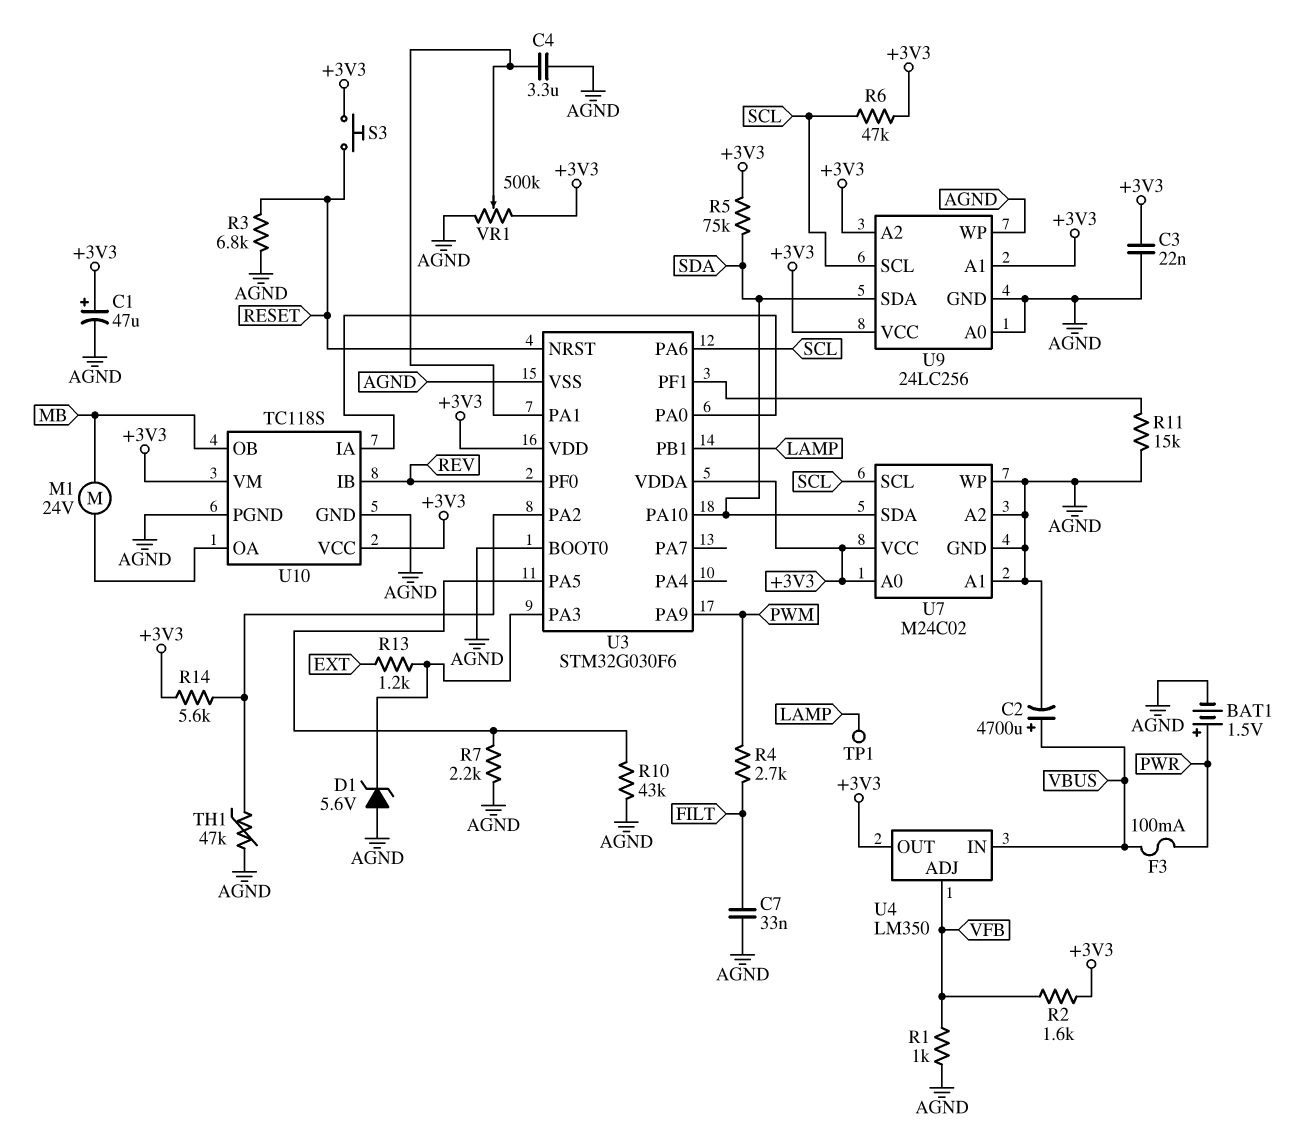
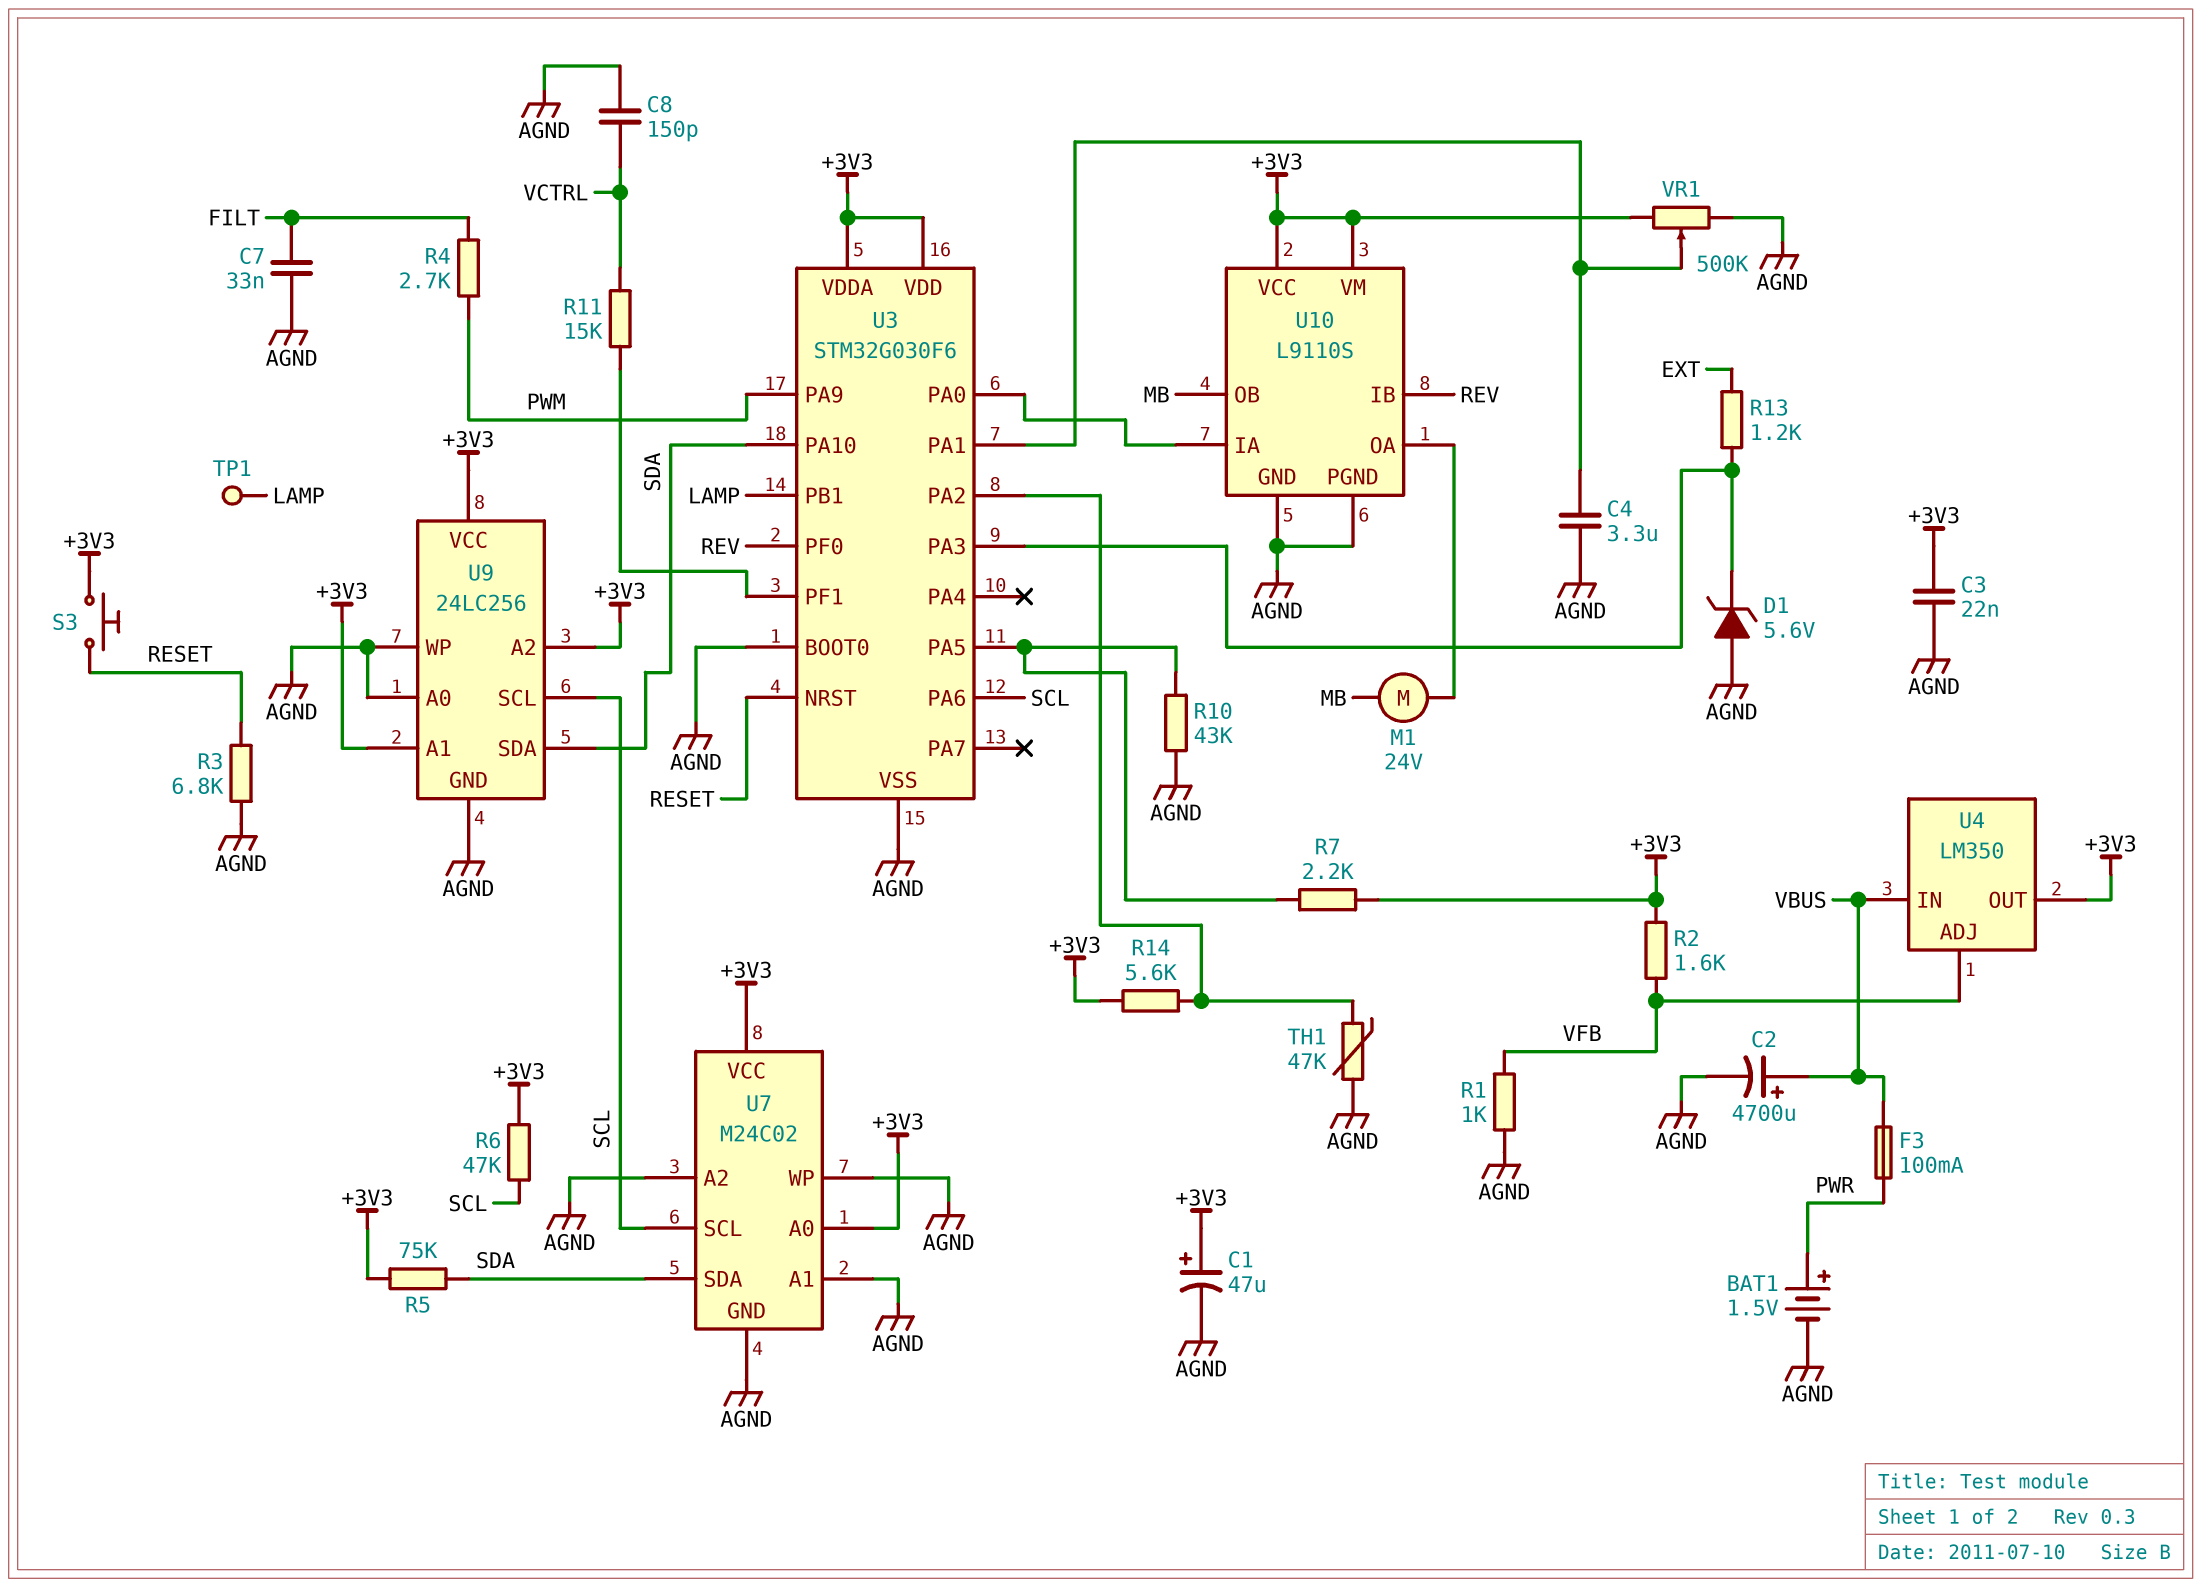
C8: none -> 150pF (AGND, VCTRL)
R7: 2.2k (AGND, U3/PA5) -> 2.2k (+3V3, U3/PA5)
R11: 15k (AGND, U3/PF1) -> 15k (U3/PF1, VCTRL)
U10: TC118S -> L9110S

